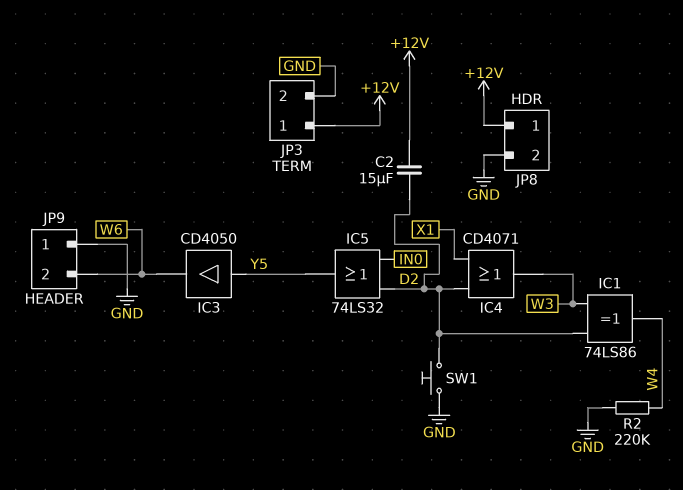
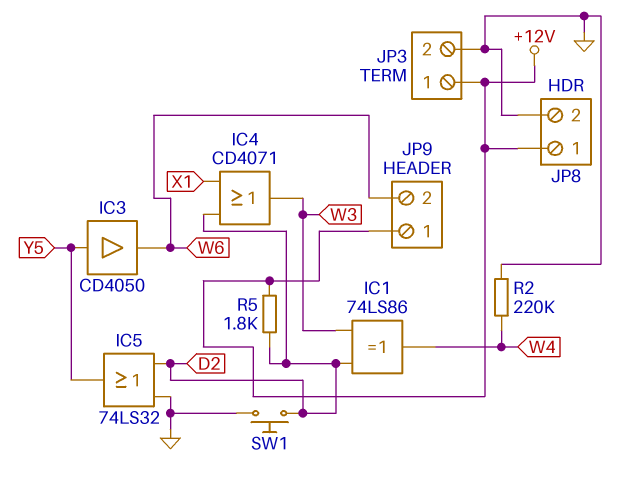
C2: 15uF (+12V, D2) -> none
IC5: OR 74LS32 (in D2, in IN0, out Y5) -> OR 74LS32 (in D2, in GND, out Y5)
JP9 pin 1: GND -> +12V
R5: none -> 1.8k (+12V, D2)

